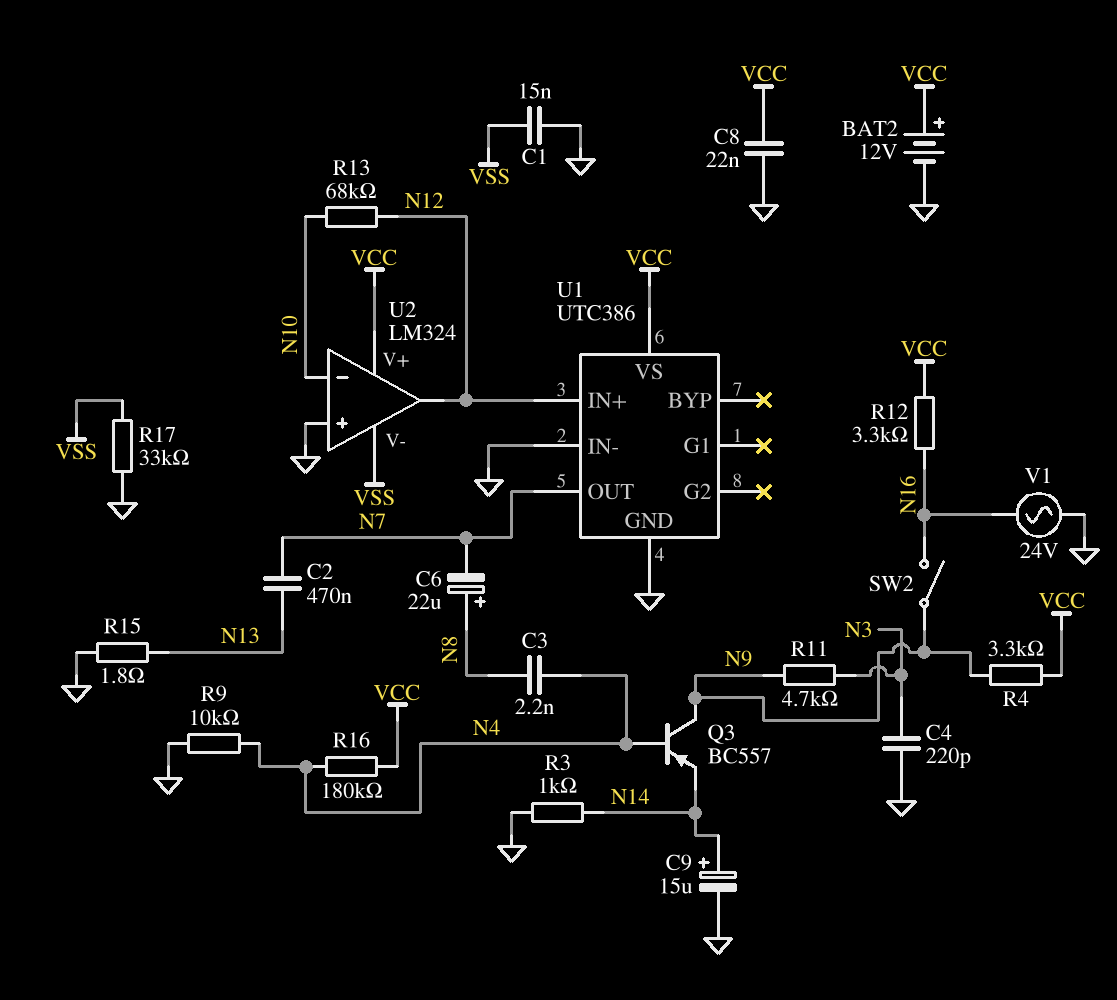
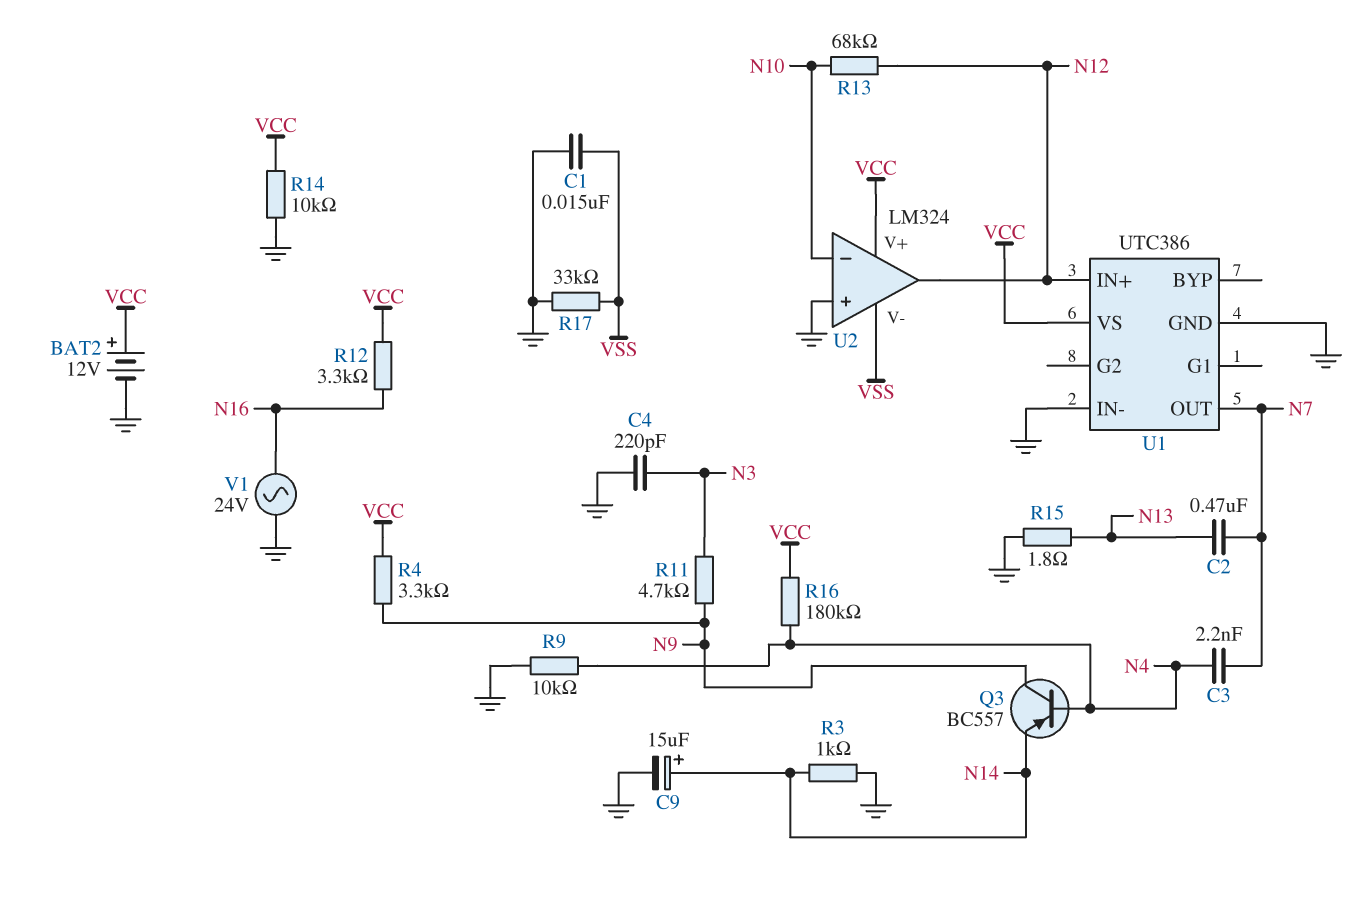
C3: 2.2nF (N4, N8) -> 2.2nF (N4, N7)
C6: 22uF (plus N8, minus N7) -> none
C8: 22nF (GND, VCC) -> none
R14: none -> 10k (GND, VCC)
SW2: switch (N9, N16) -> none

